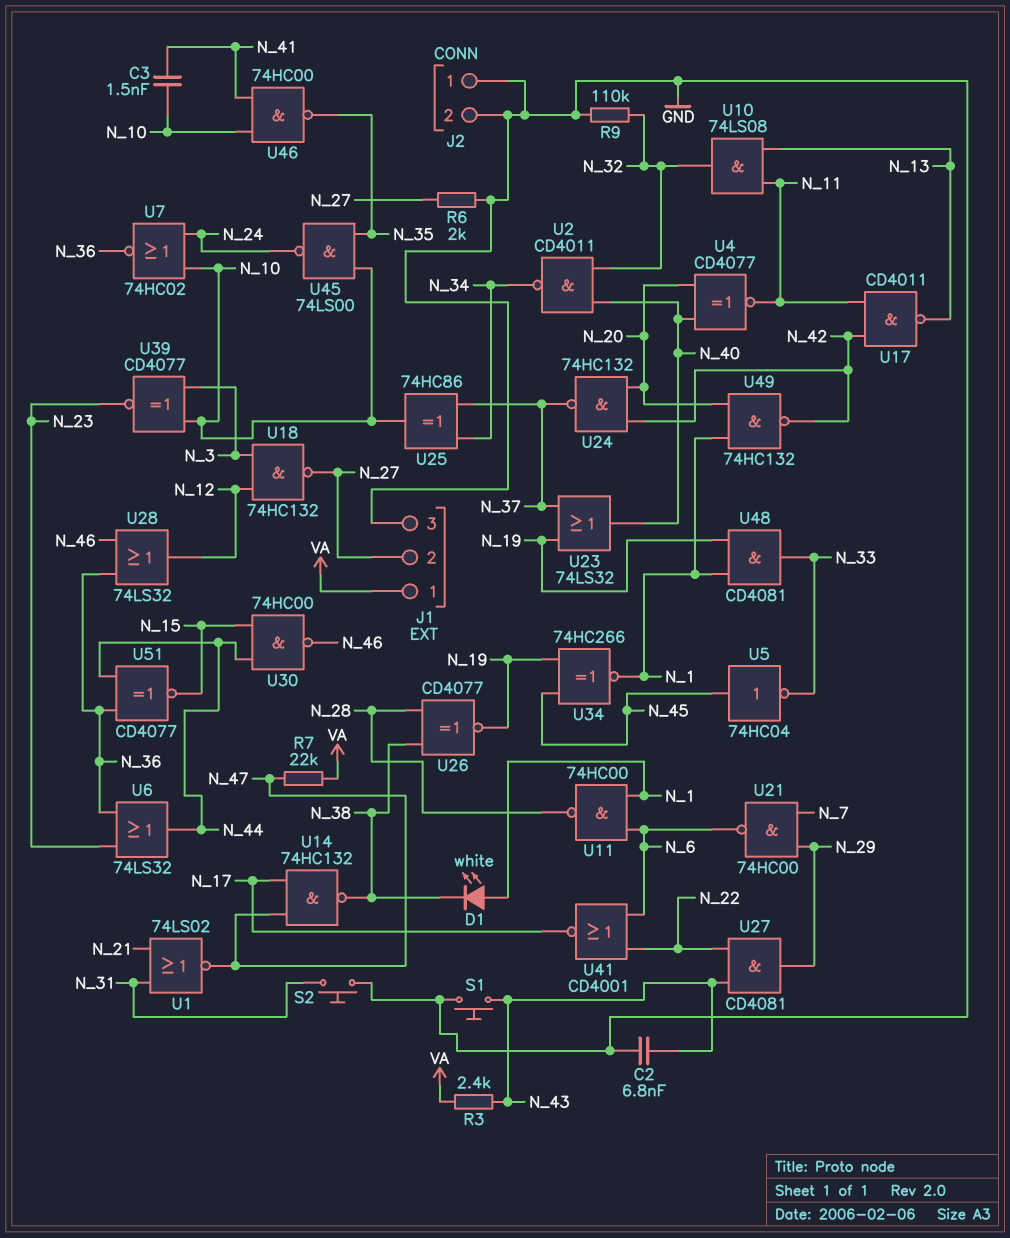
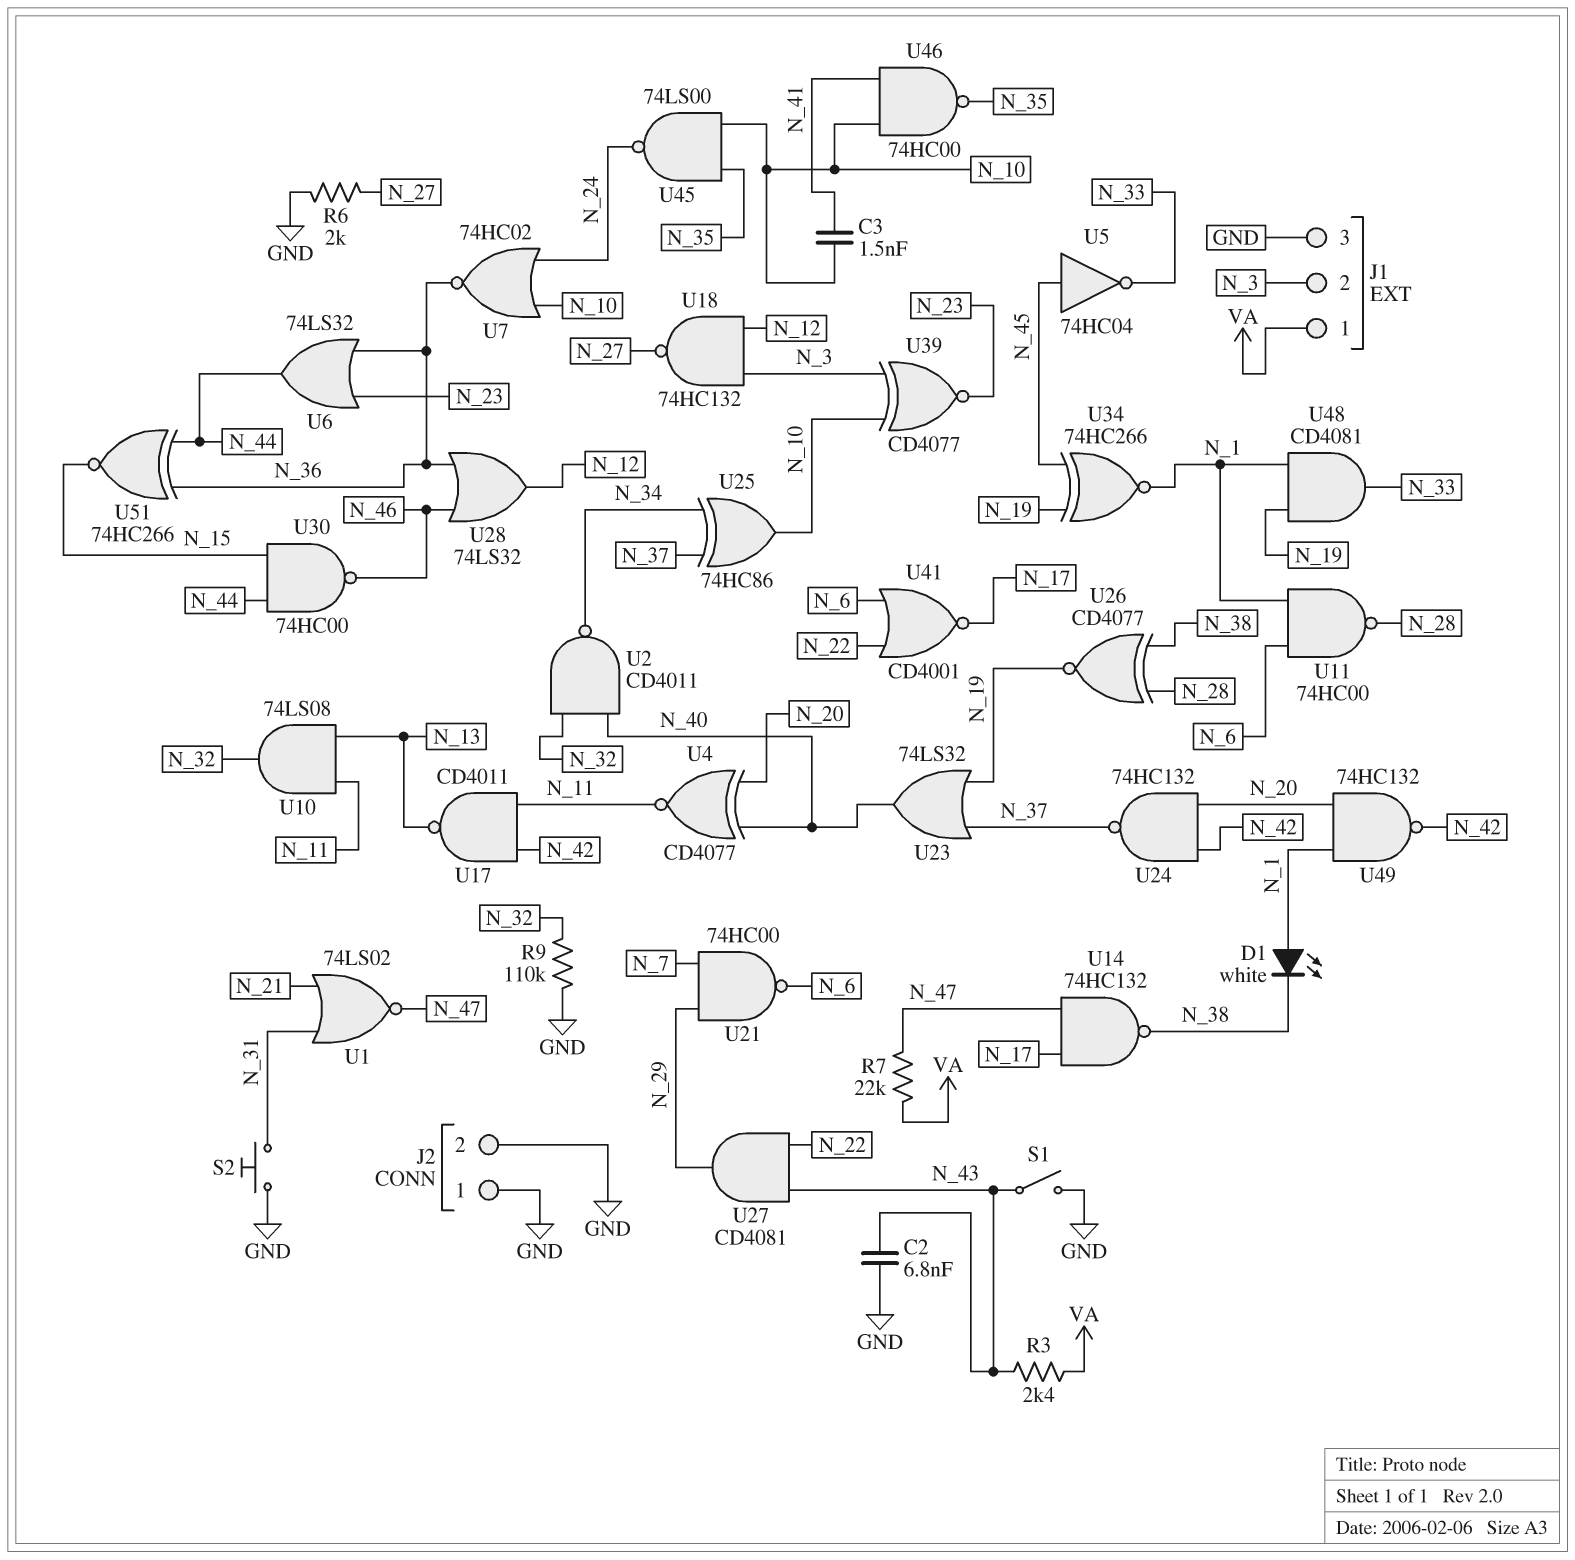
J1 pin 2: N_27 -> N_3
S1: button (GND, N_43) -> switch (GND, N_43)
U51: XNOR CD4077 (in N_36, in N_44, out N_15) -> XNOR 74HC266 (in N_36, in N_44, out N_15)

